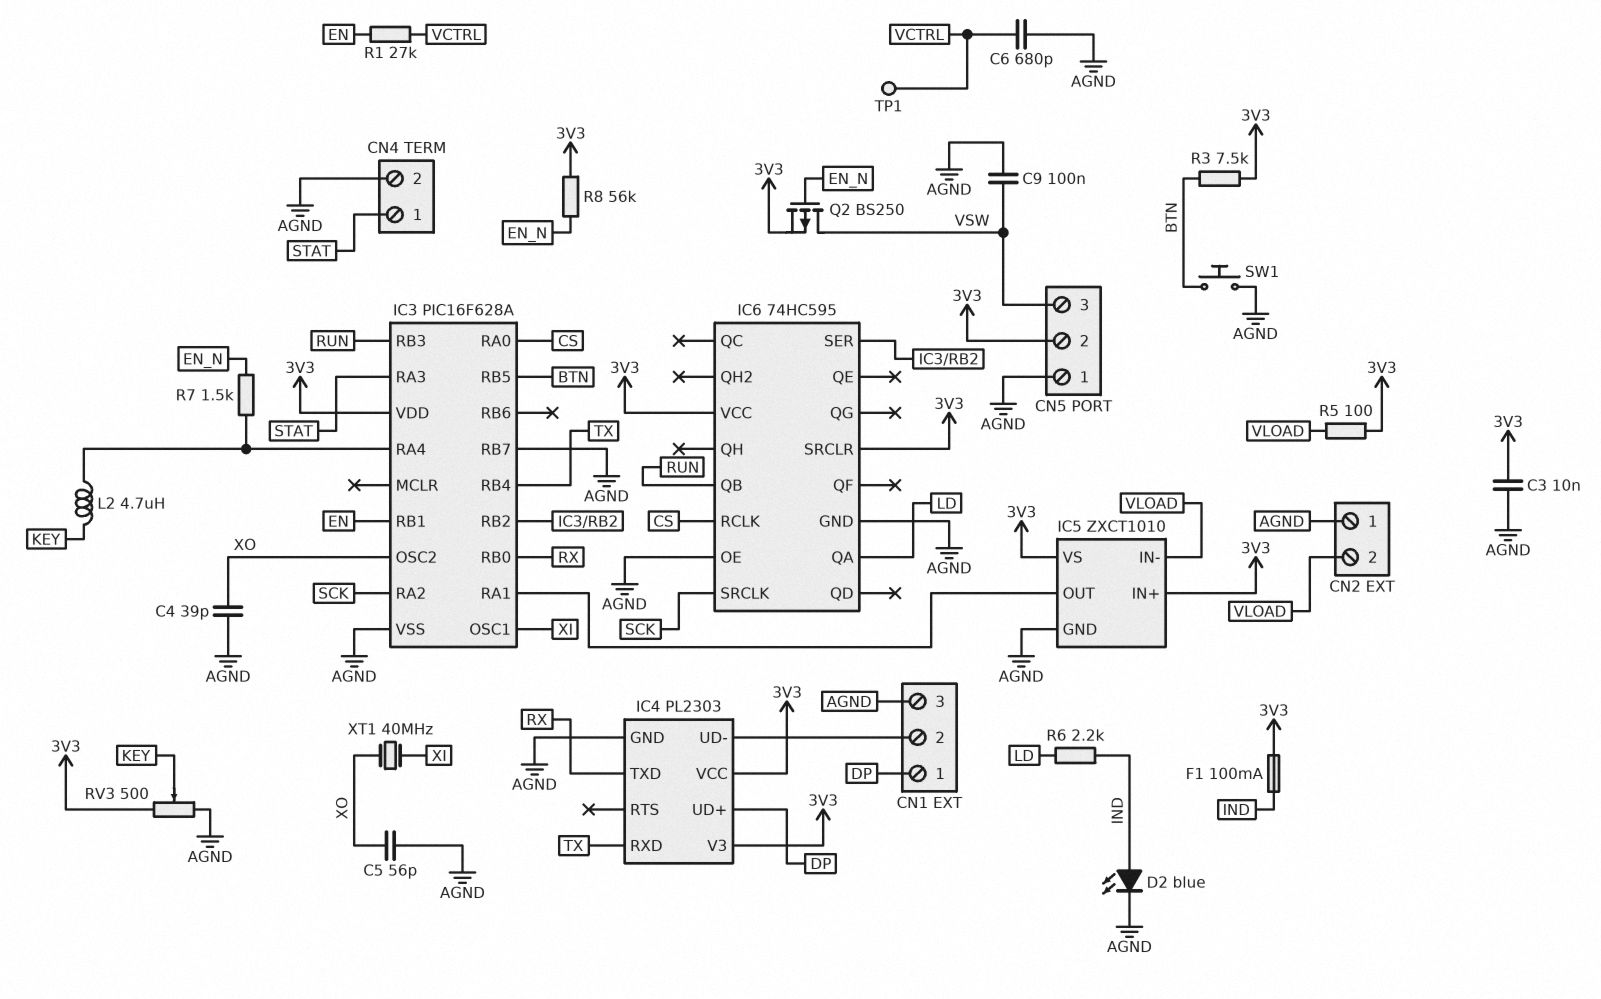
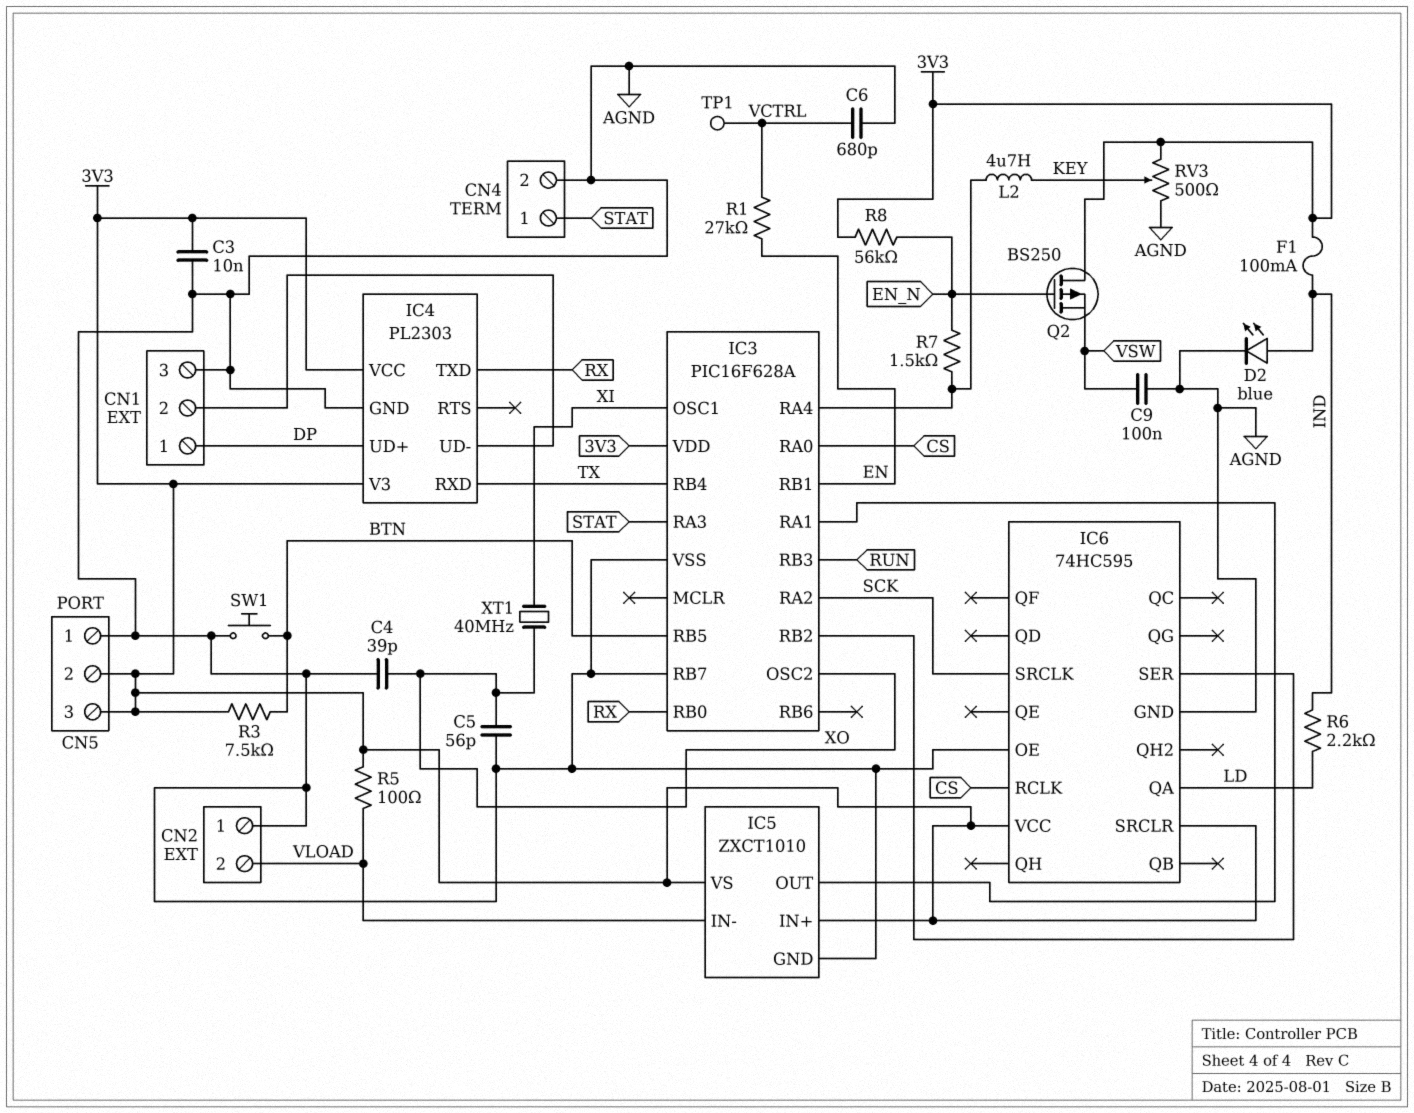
CN5 pin 3: VSW -> 3V3
IC6 pin QB: RUN -> none
Q2: PMOS BS250 (G EN_N, D VSW, S 3V3) -> PMOS BS250 (G EN_N, D 3V3, S VSW)

